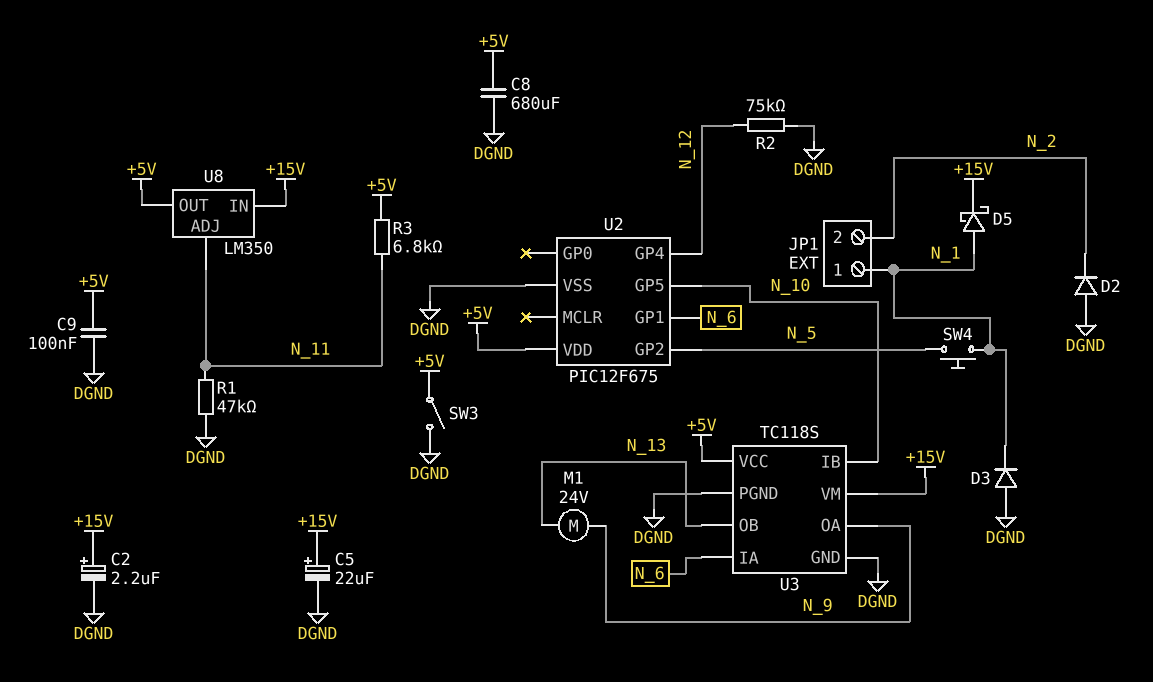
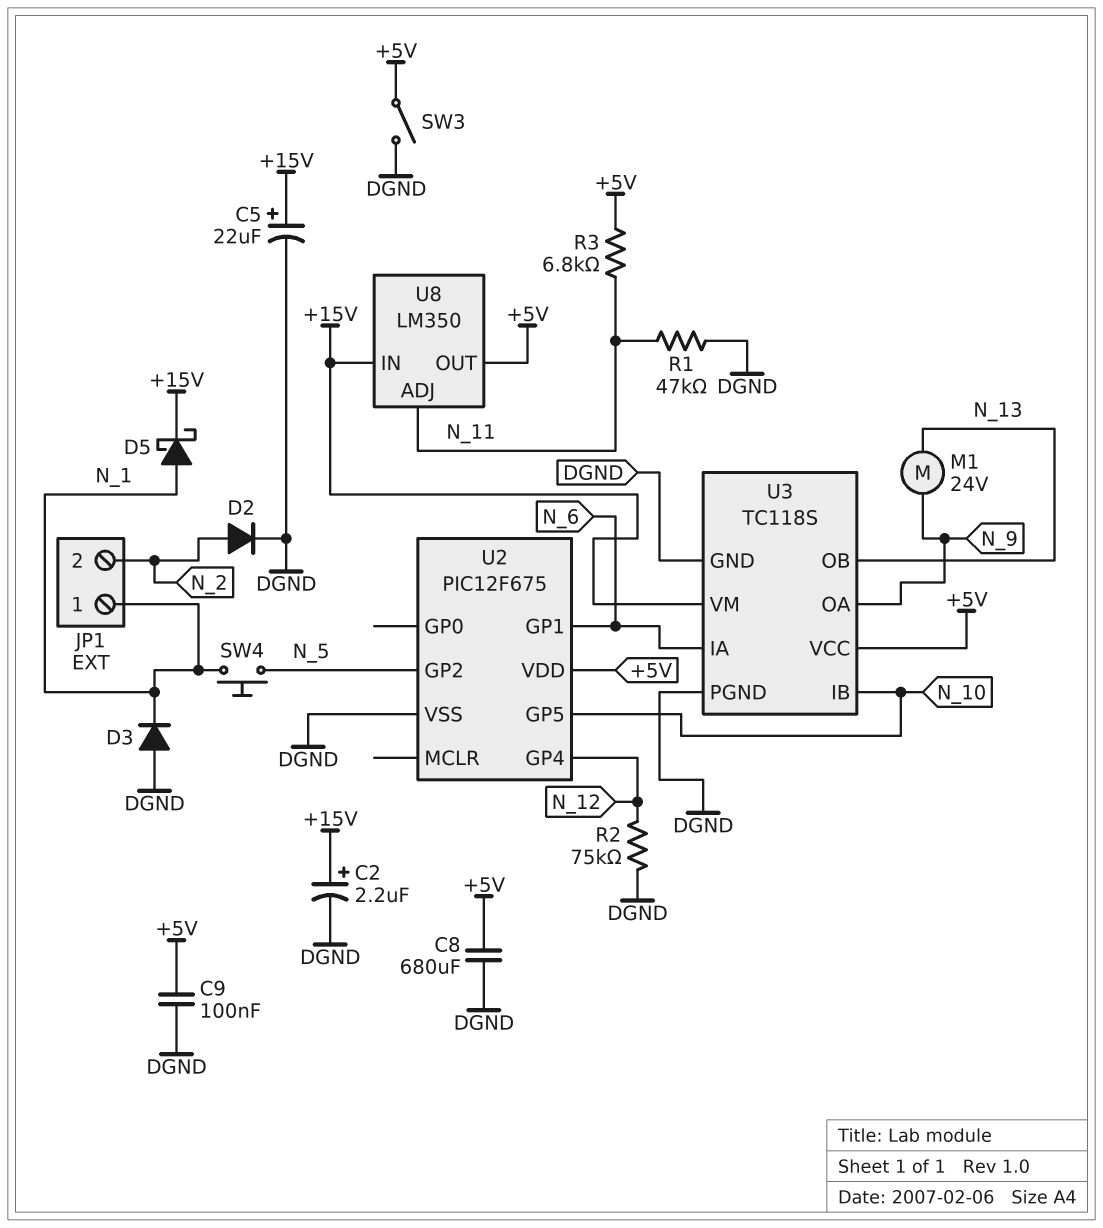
D2: diode (A DGND, K N_2) -> diode (A N_2, K DGND)

